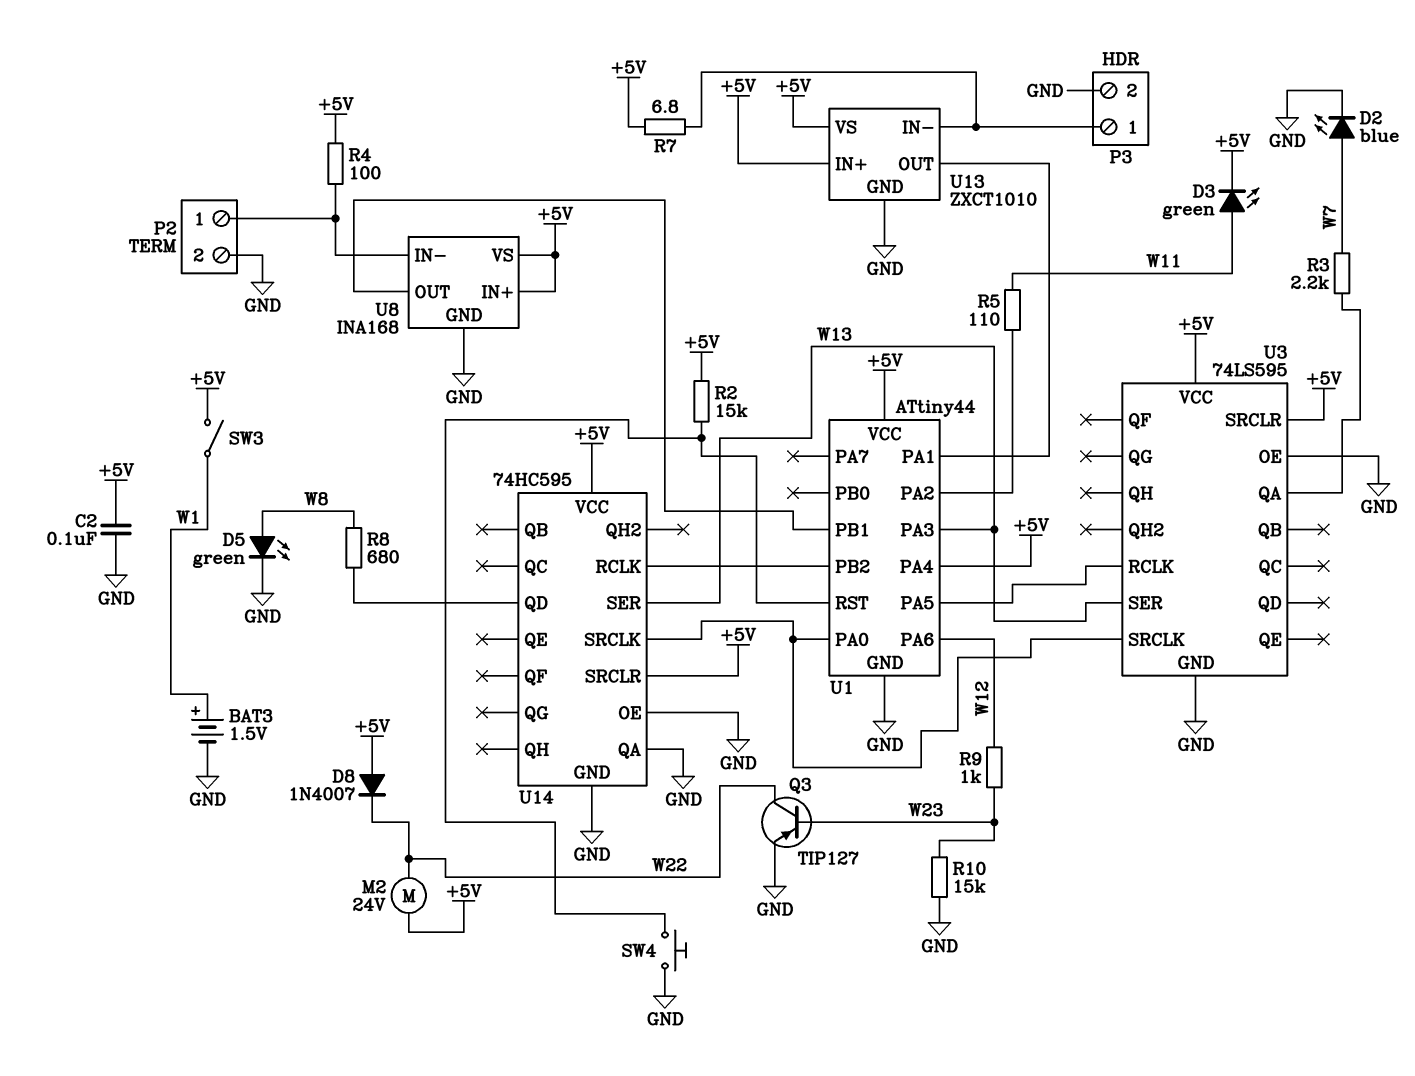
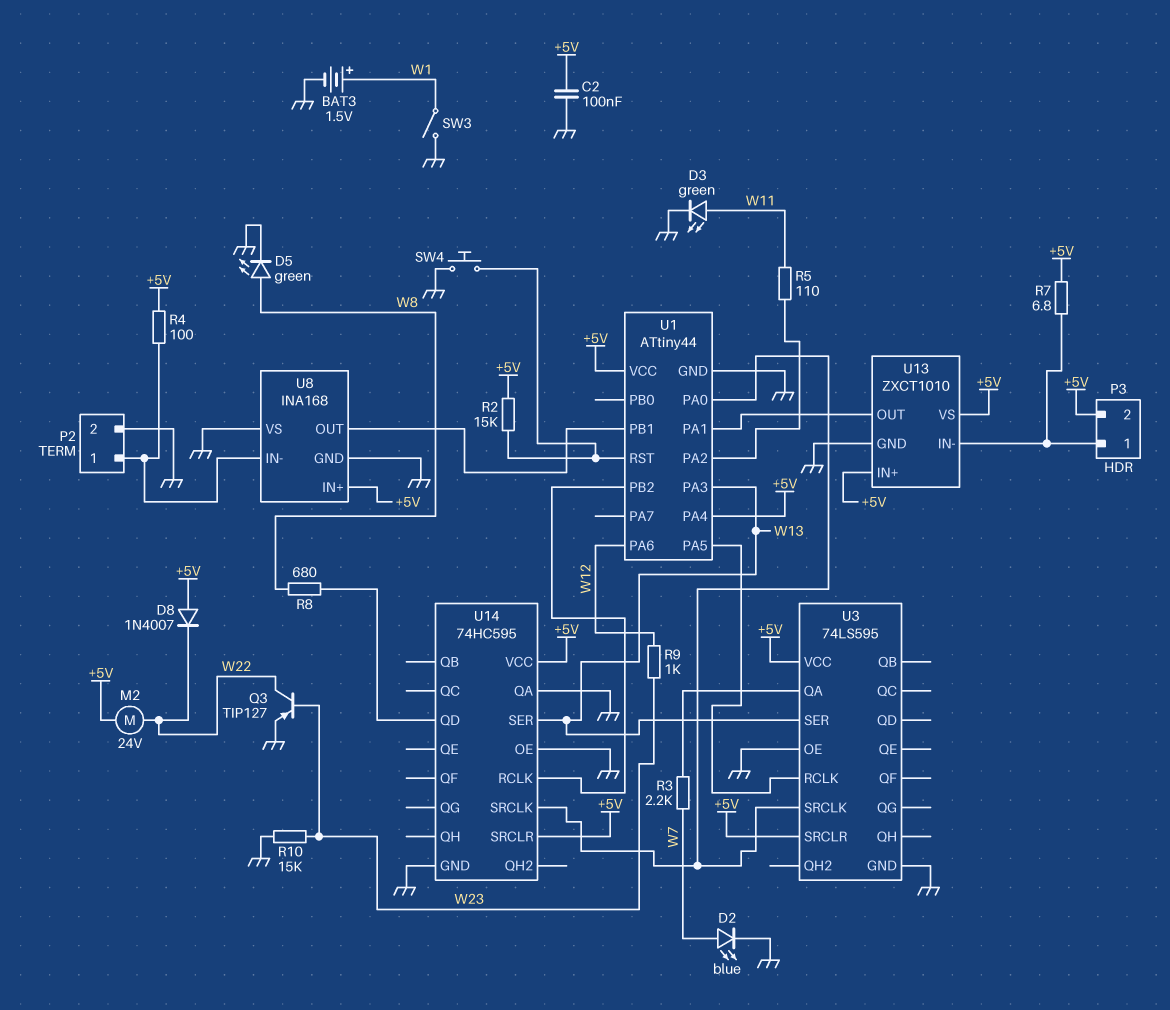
D3: LED green (A W11, K +5V) -> LED green (A W11, K GND)
P3 pin 2: GND -> +5V
SW3: switch (+5V, W1) -> switch (GND, W1)
U8 pin VS: +5V -> GND

